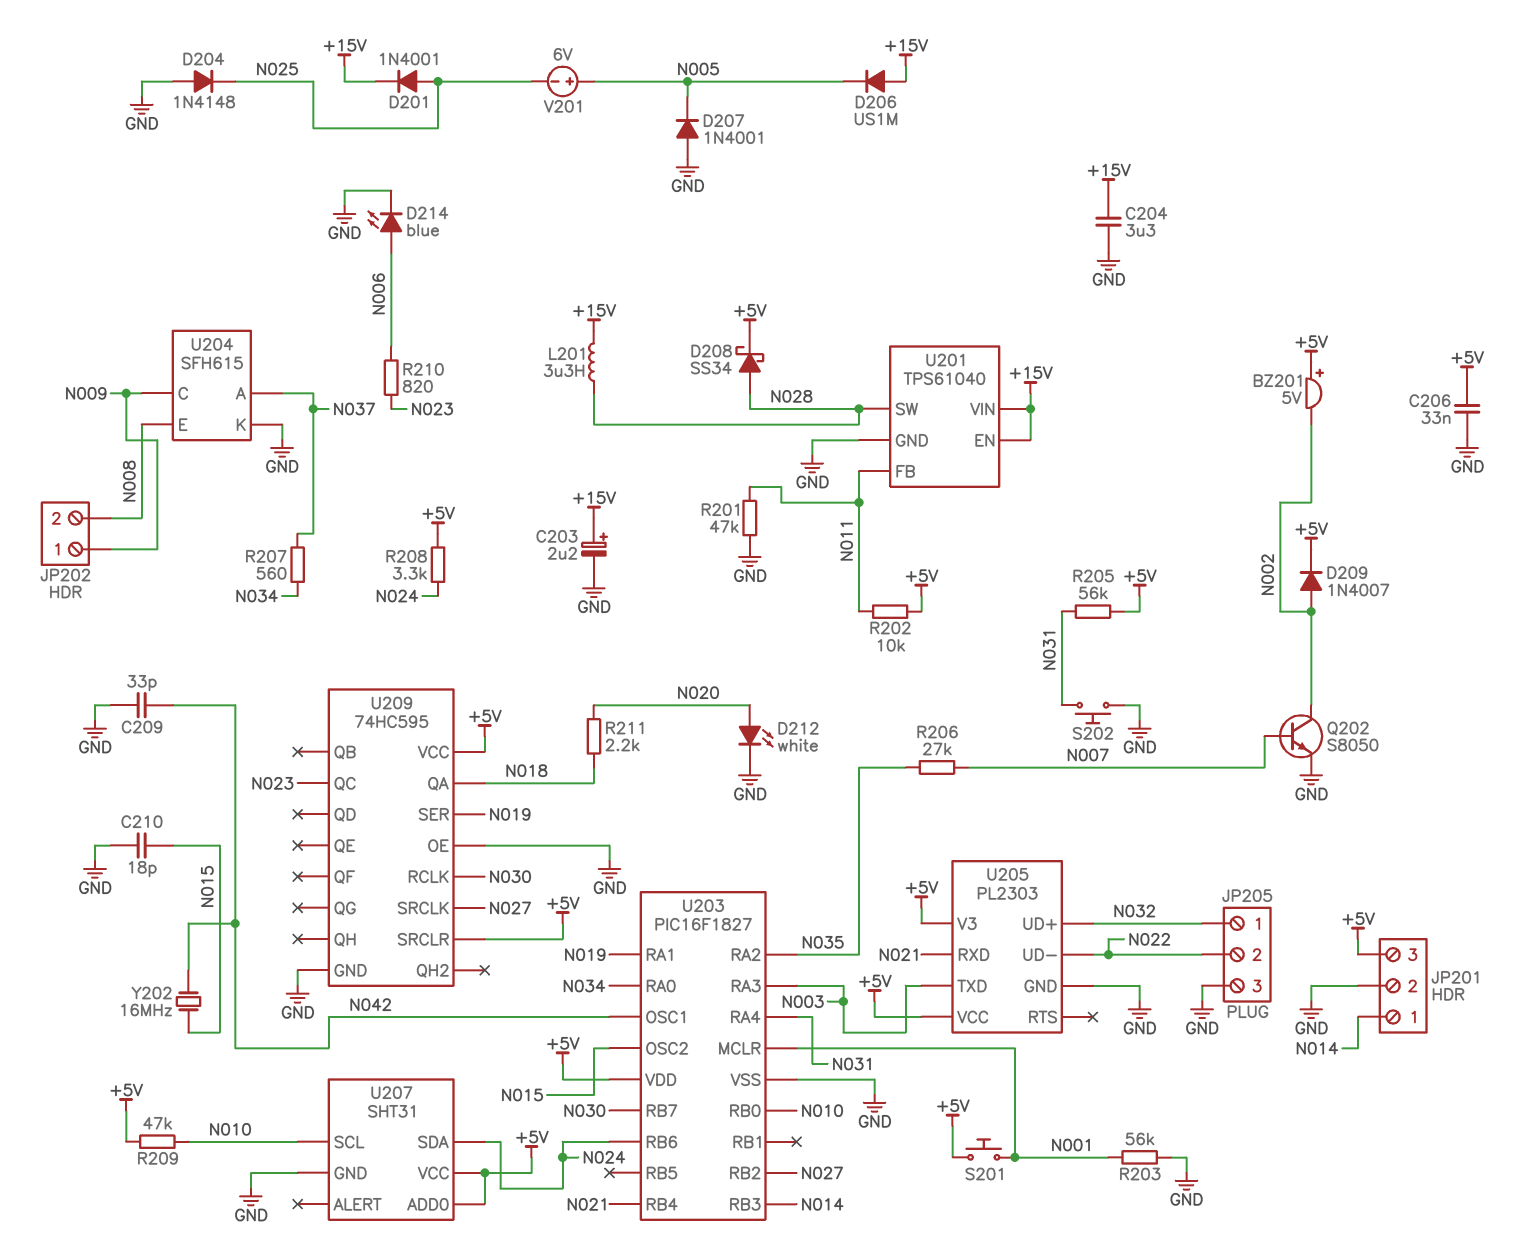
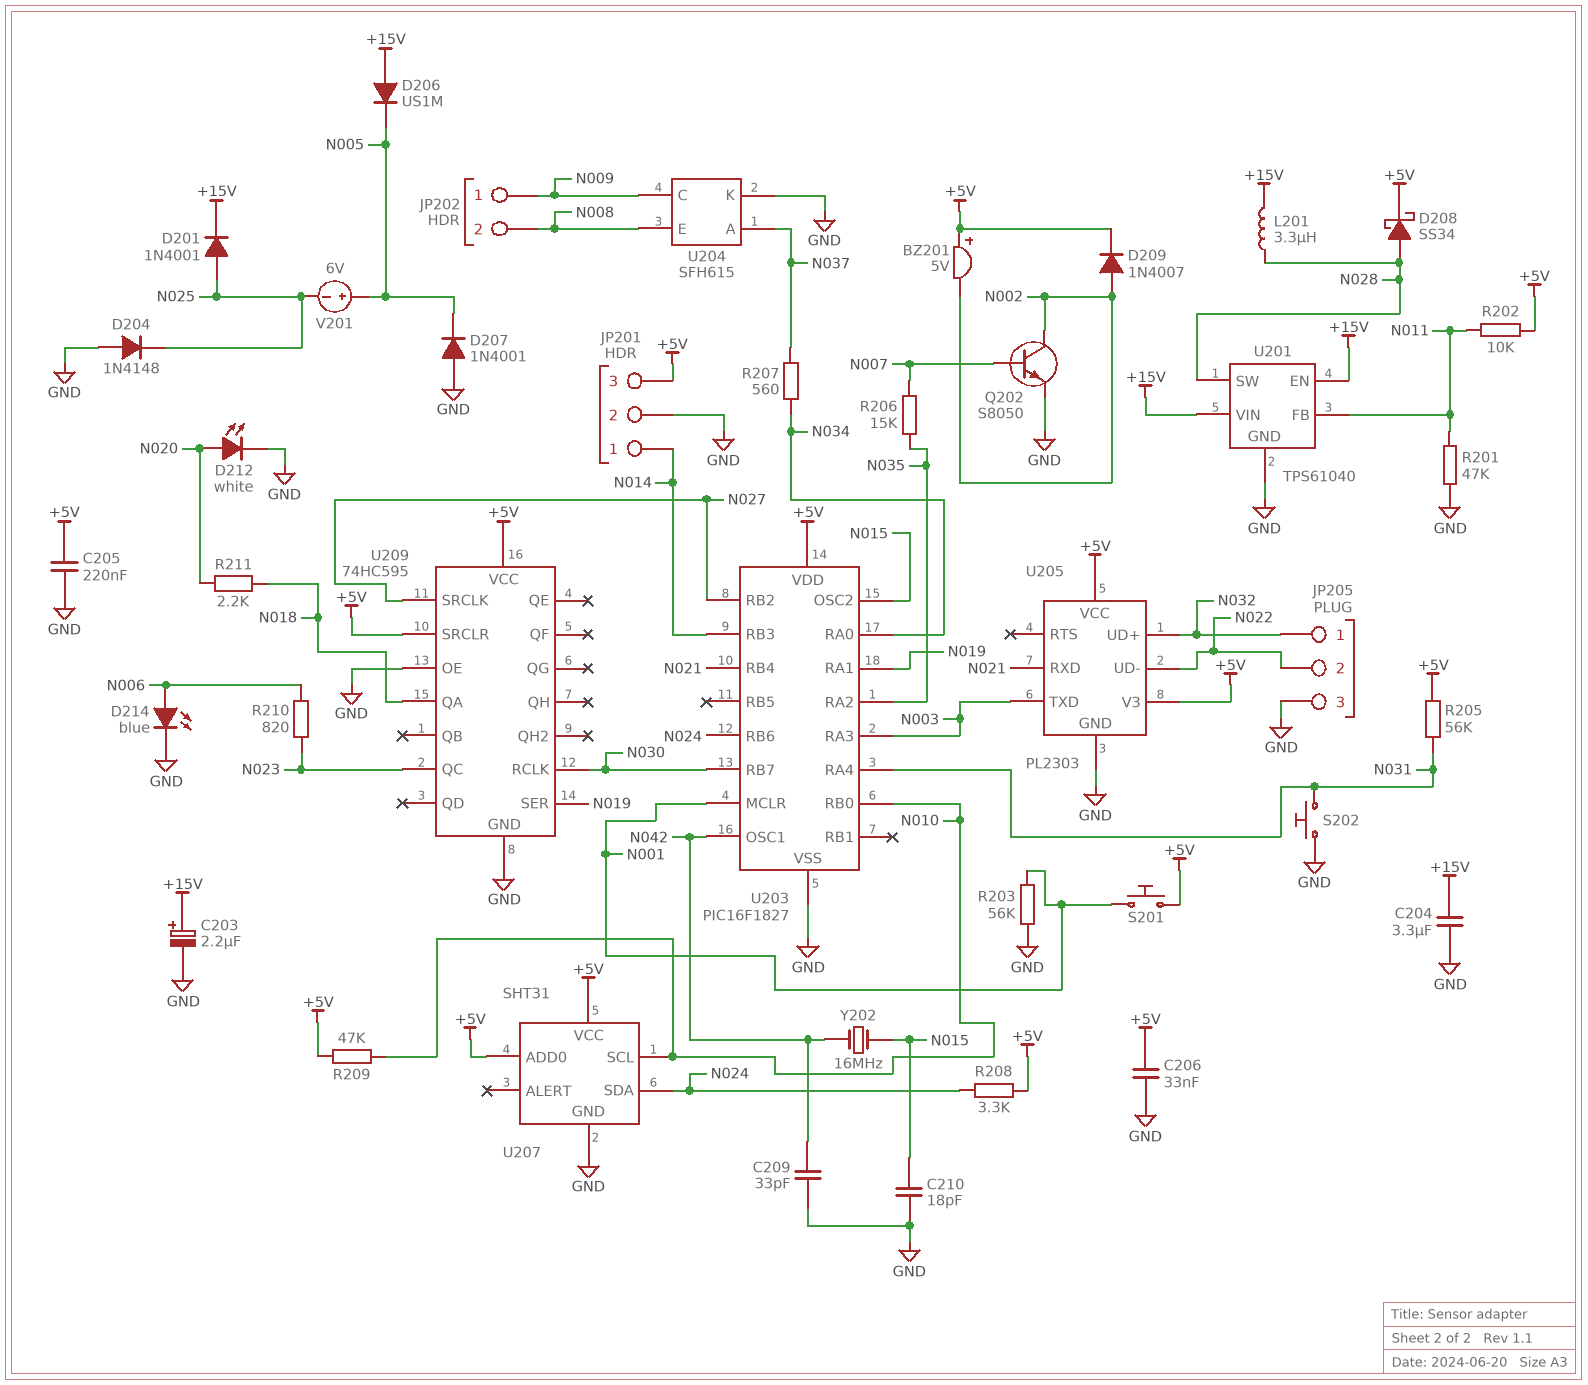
C205: none -> 220nF (+5V, GND)
R206: 27k (N007, N035) -> 15k (N007, N035)

